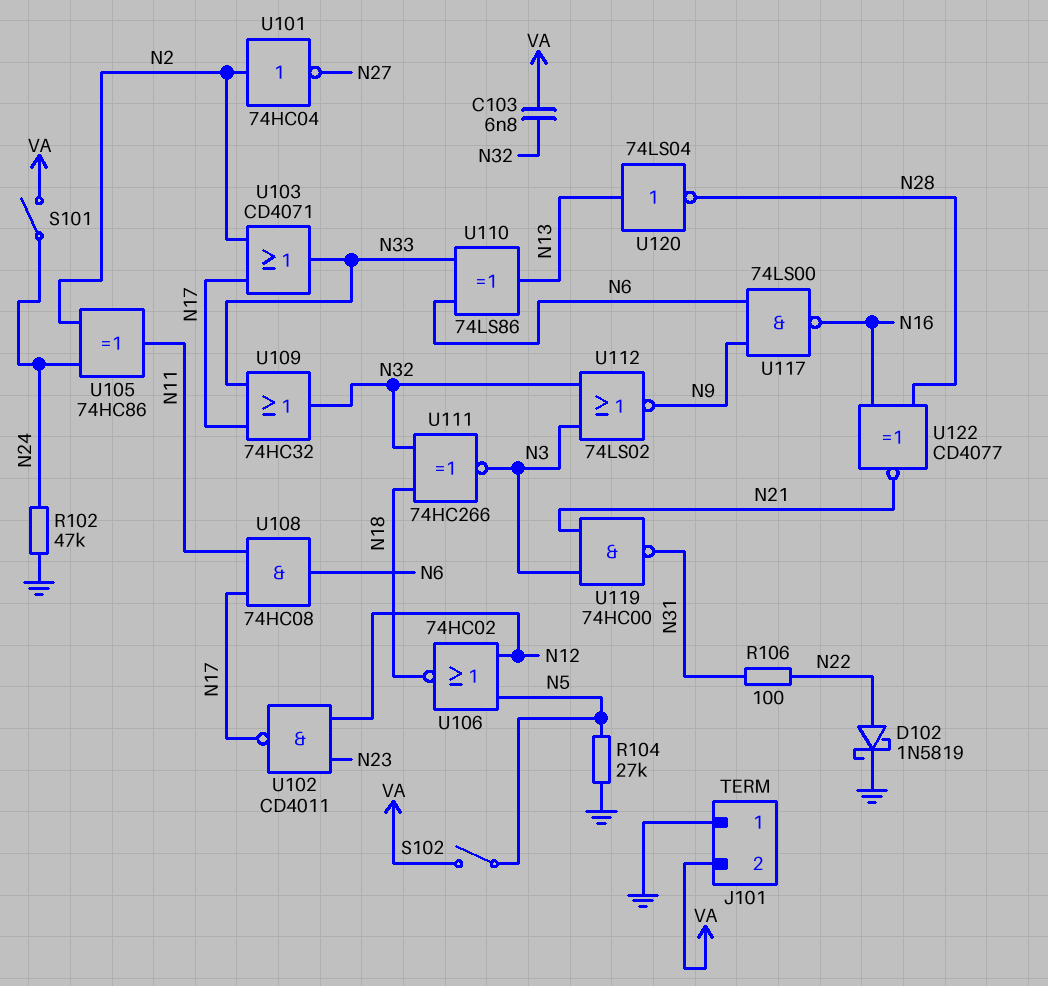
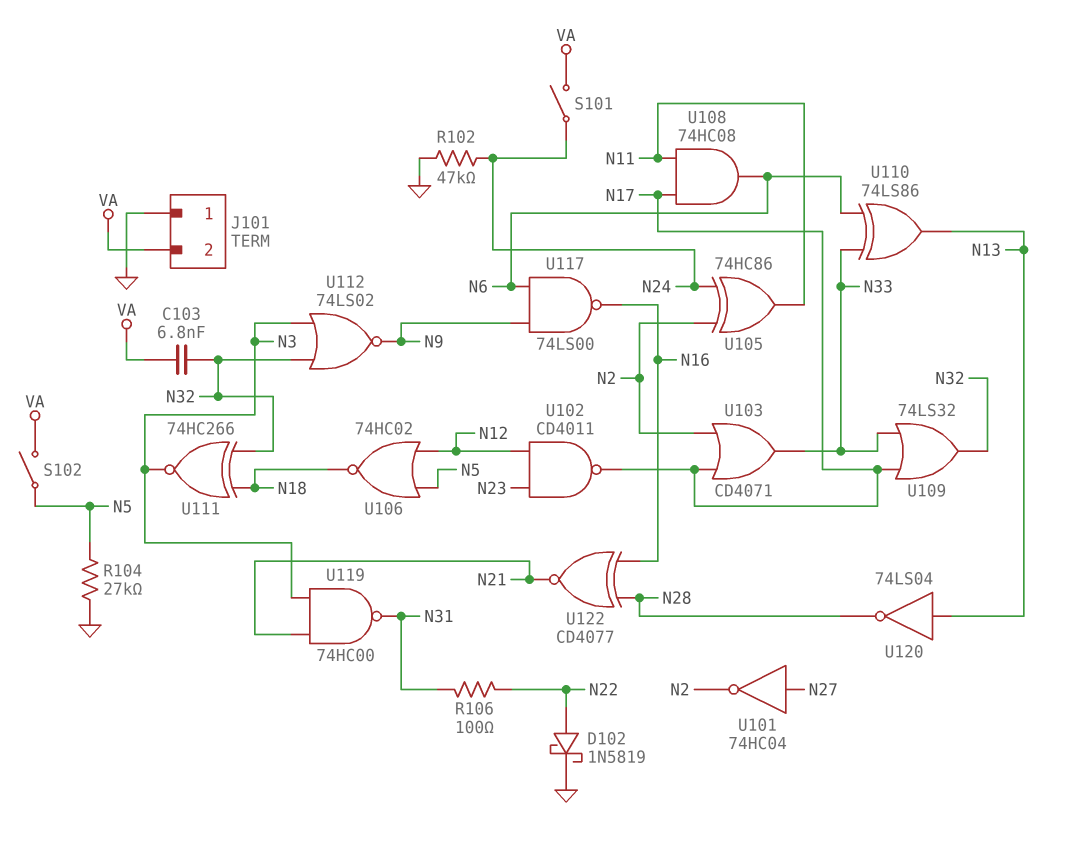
U101: NOT 74HC04 (in N2, out N27) -> NOT 74HC04 (in N27, out N2)
U109: OR 74HC32 (in N17, in N33, out N32) -> OR 74LS32 (in N17, in N33, out N32)

